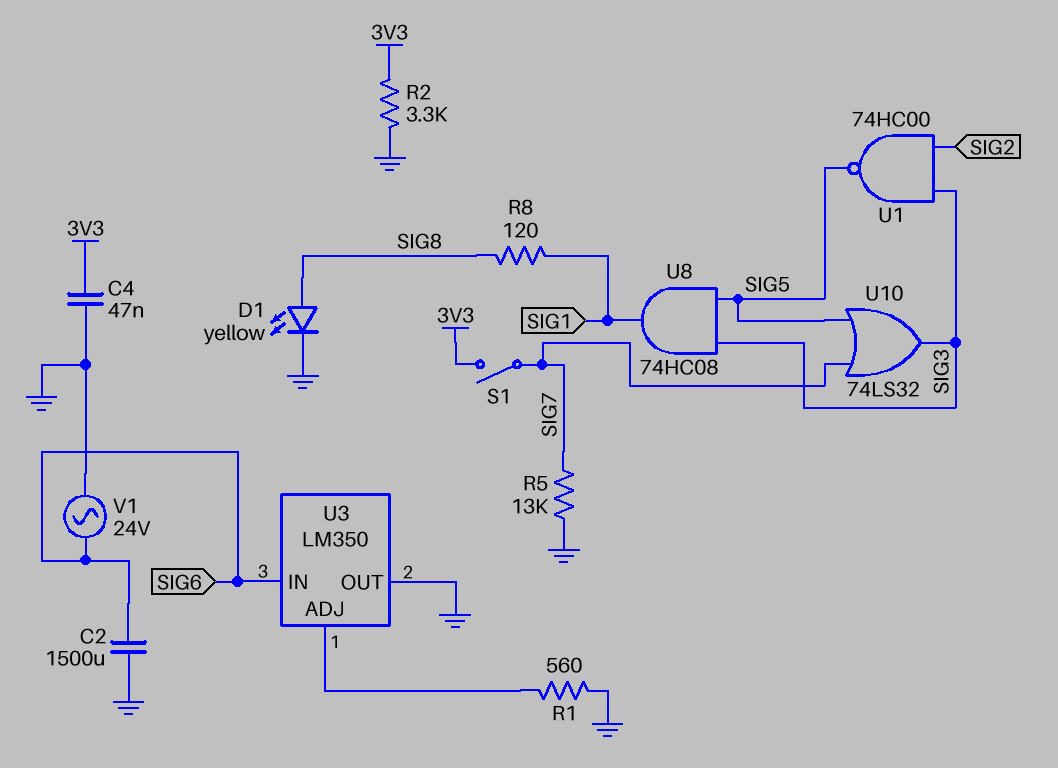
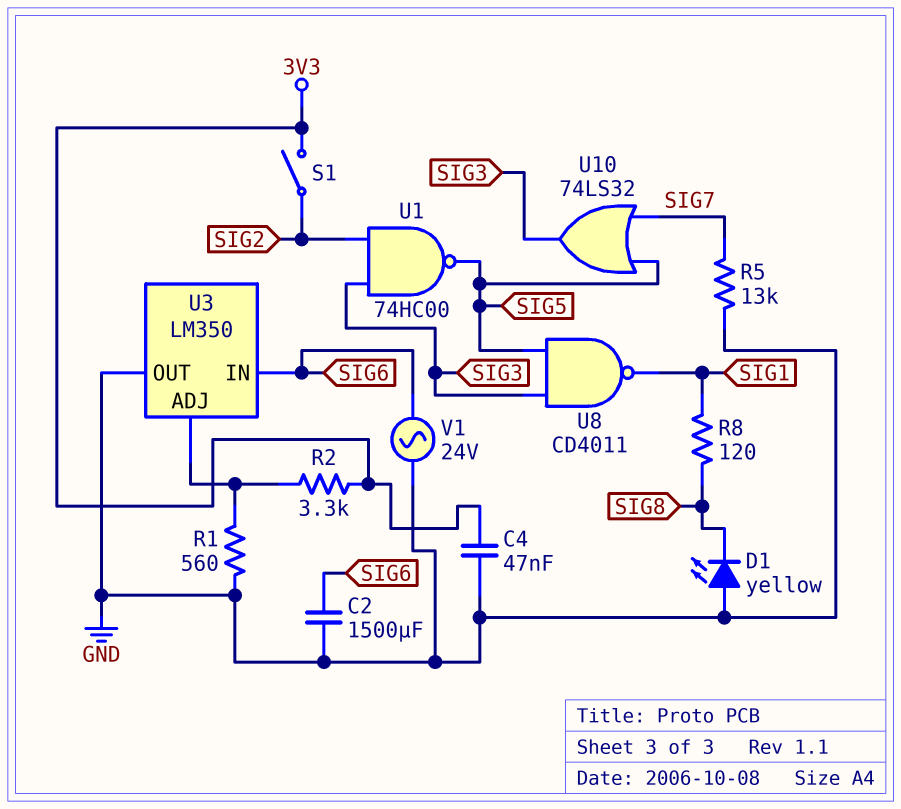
D1: LED yellow (A SIG8, K GND) -> LED yellow (A GND, K SIG8)
R2: 3.3k (3V3, GND) -> 3.3k (3V3, U3/ADJ)
S1: switch (3V3, SIG7) -> switch (3V3, SIG2)
U8: AND 74HC08 (in SIG3, in SIG5, out SIG1) -> NAND CD4011 (in SIG3, in SIG5, out SIG1)

